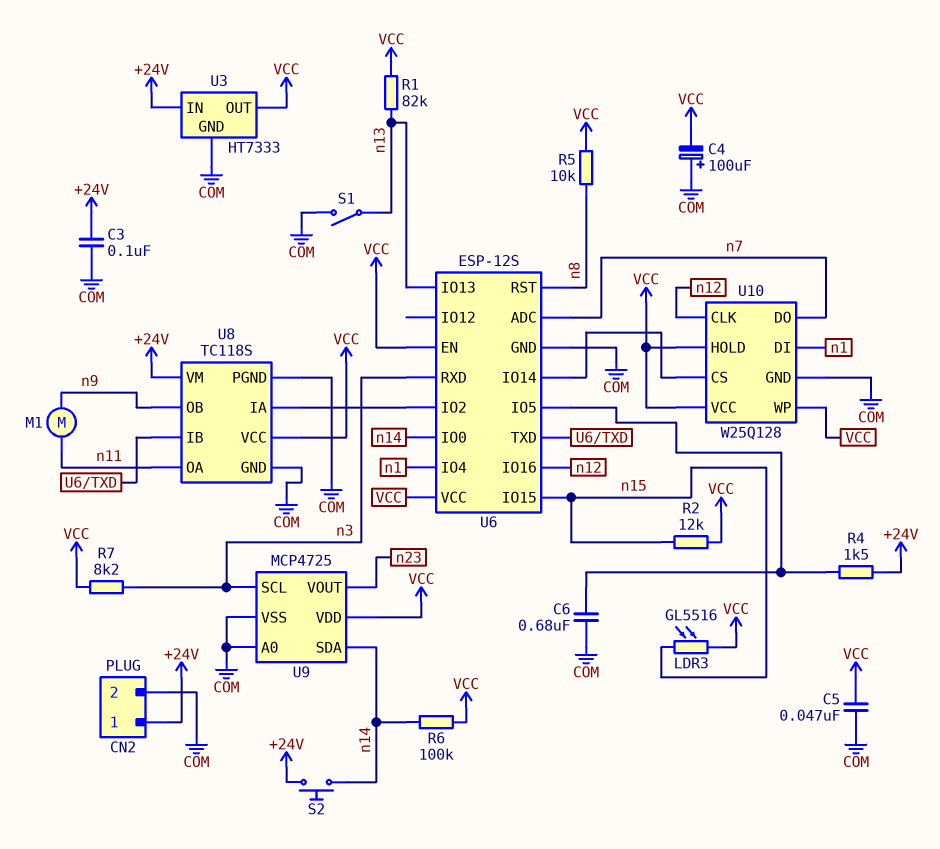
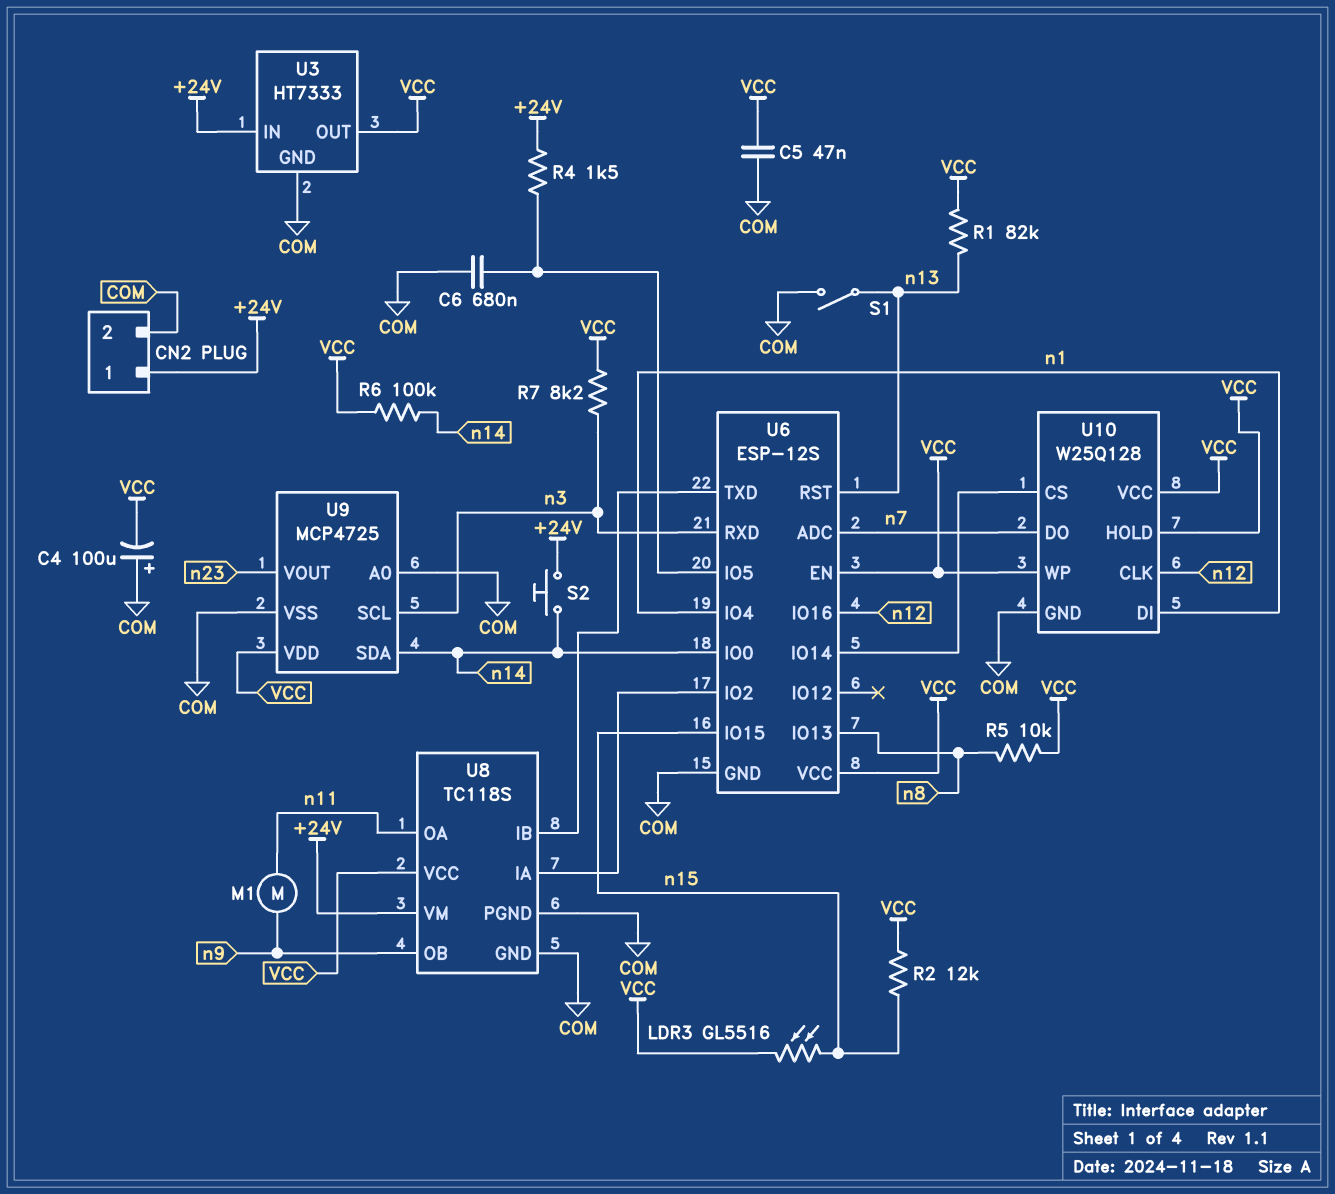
C3: 100nF (+24V, COM) -> none
U6 pin IO13: n13 -> n8
U6 pin RST: n8 -> n13

